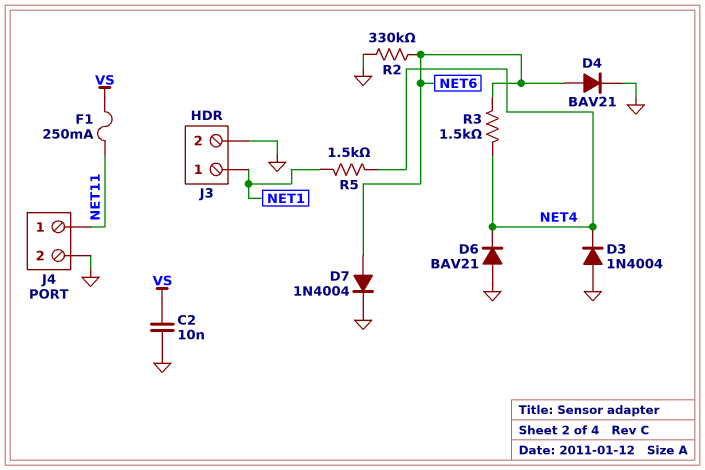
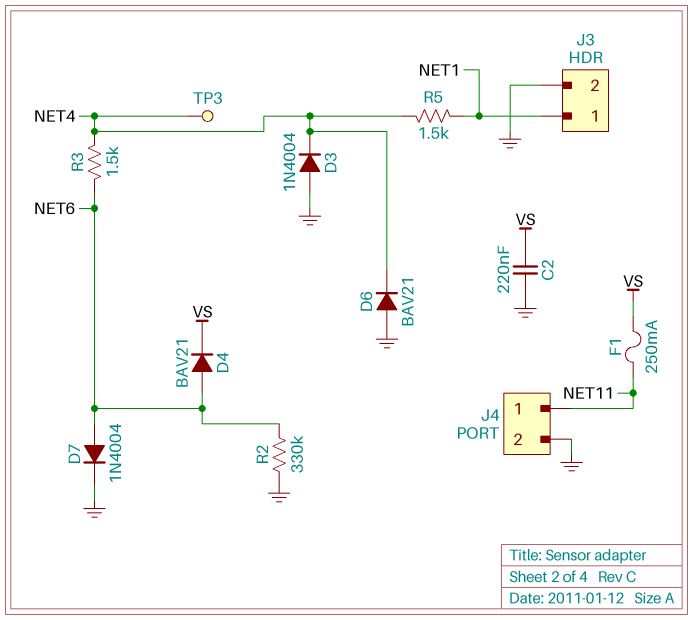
C2: 10nF (GND, VS) -> 220nF (GND, VS)
D4: diode BAV21 (A NET6, K GND) -> diode BAV21 (A NET6, K VS)
TP3: none -> test point (NET4)

